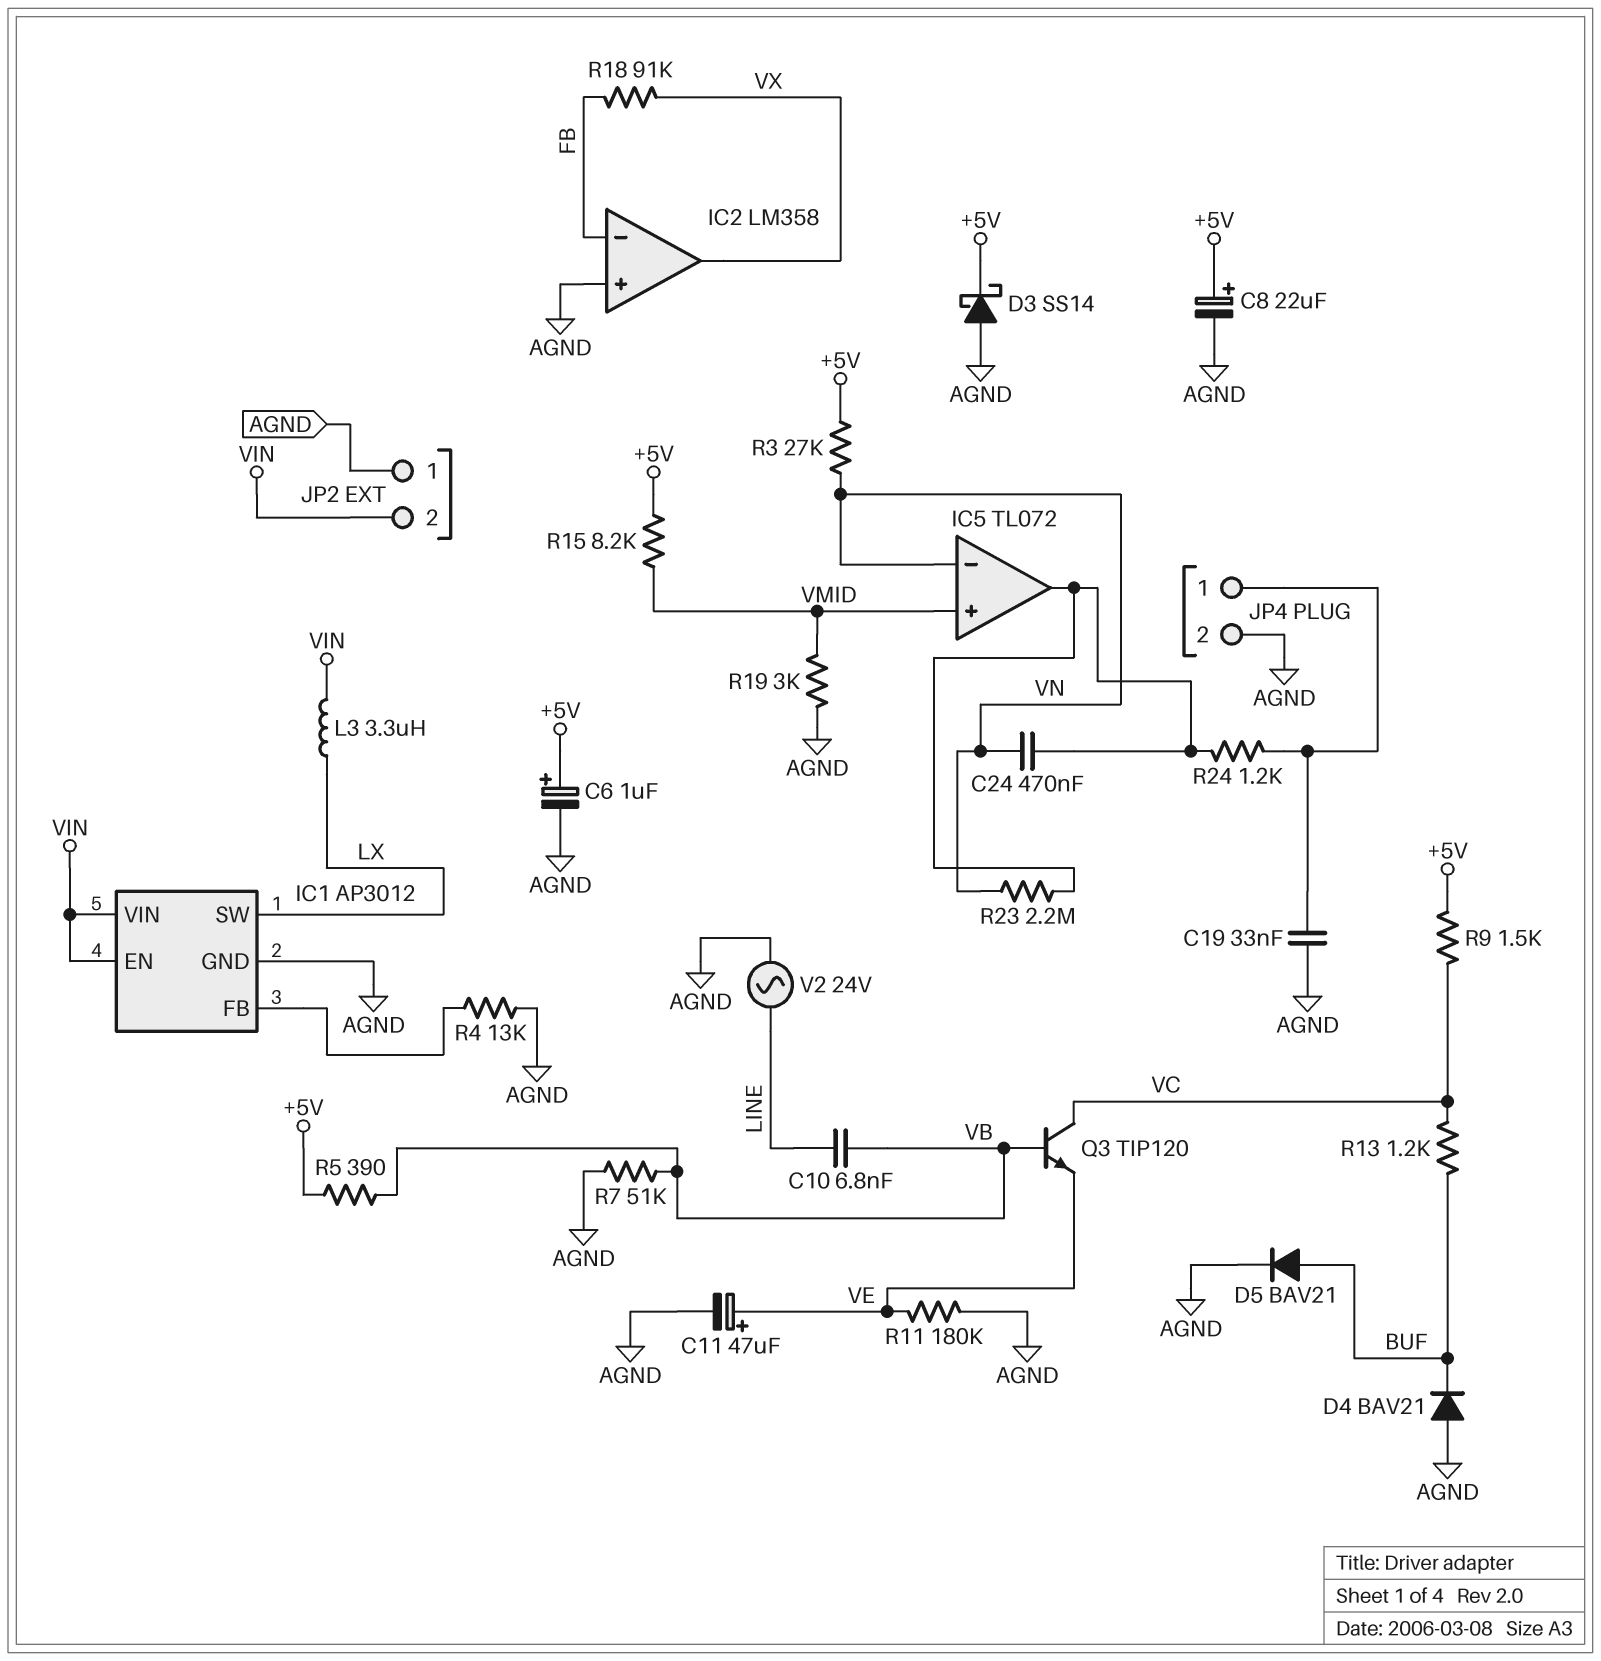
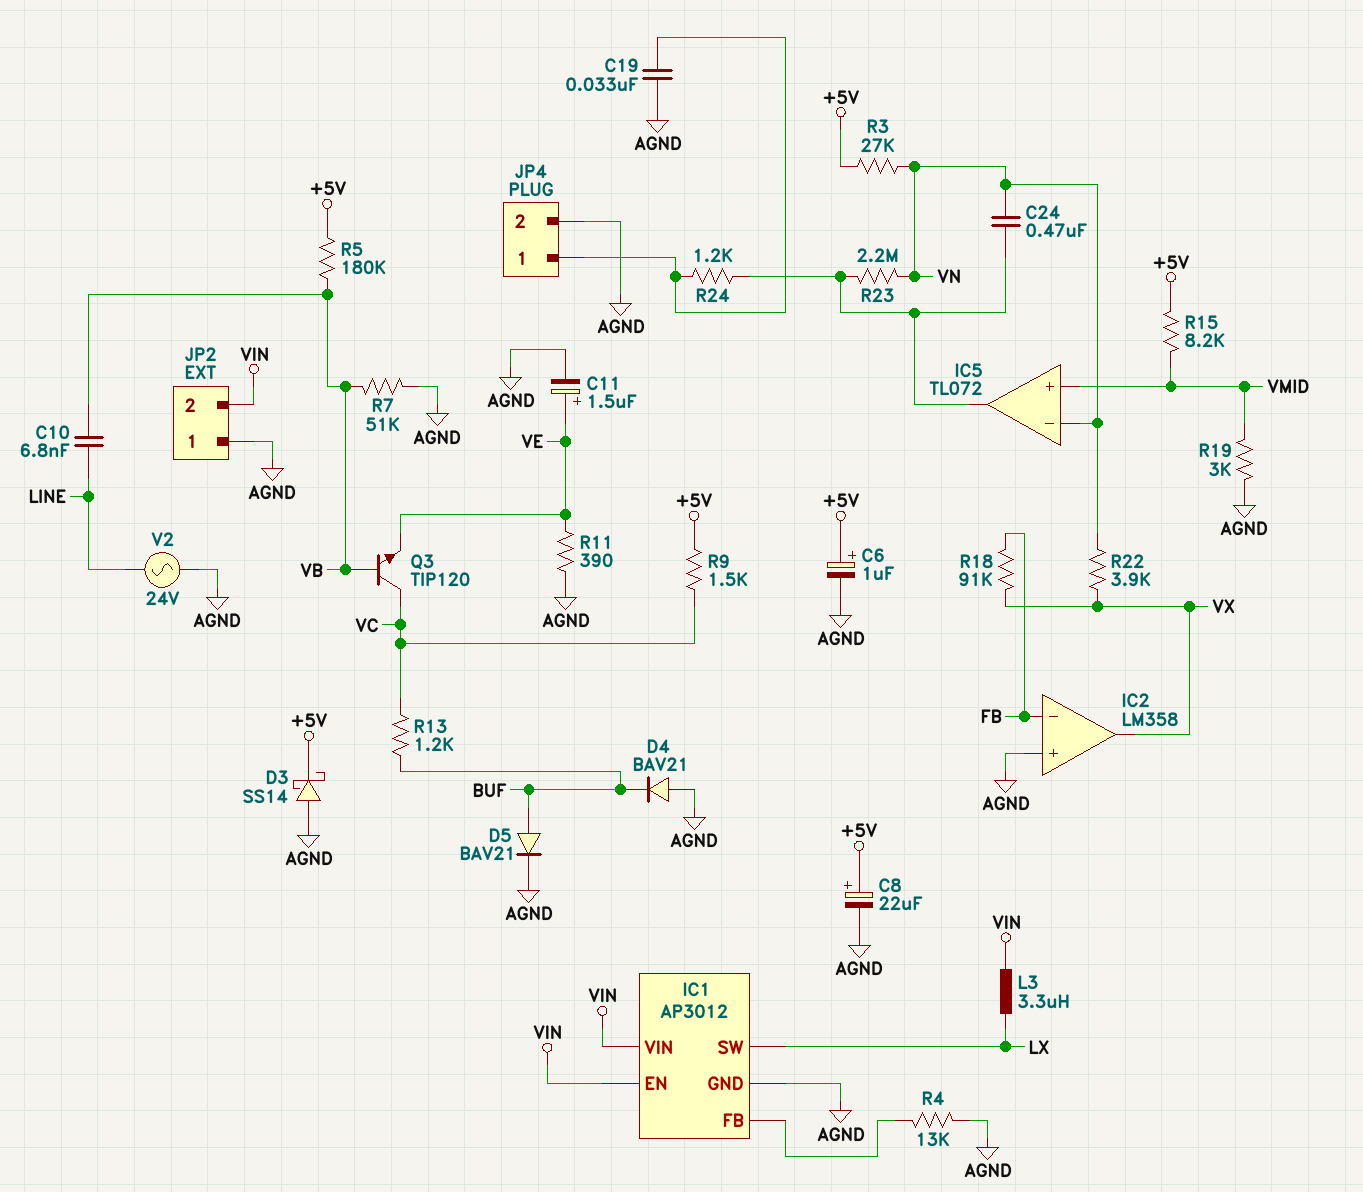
C11: 47uF (plus VE, minus AGND) -> 1.5uF (plus VE, minus AGND)
R5: 390 (+5V, VB) -> 180k (+5V, VB)
R11: 180k (AGND, VE) -> 390 (AGND, VE)
R22: none -> 3.9k (VN, VX)

